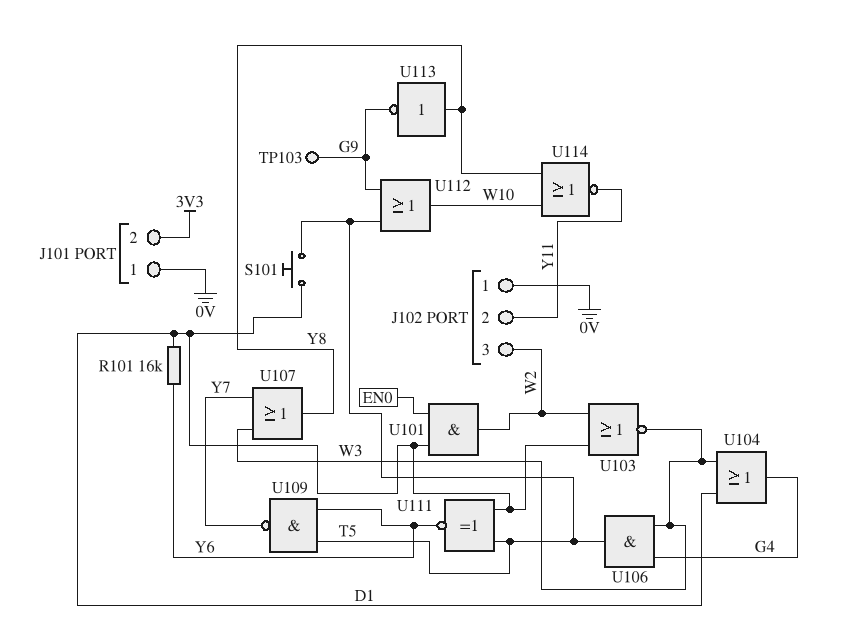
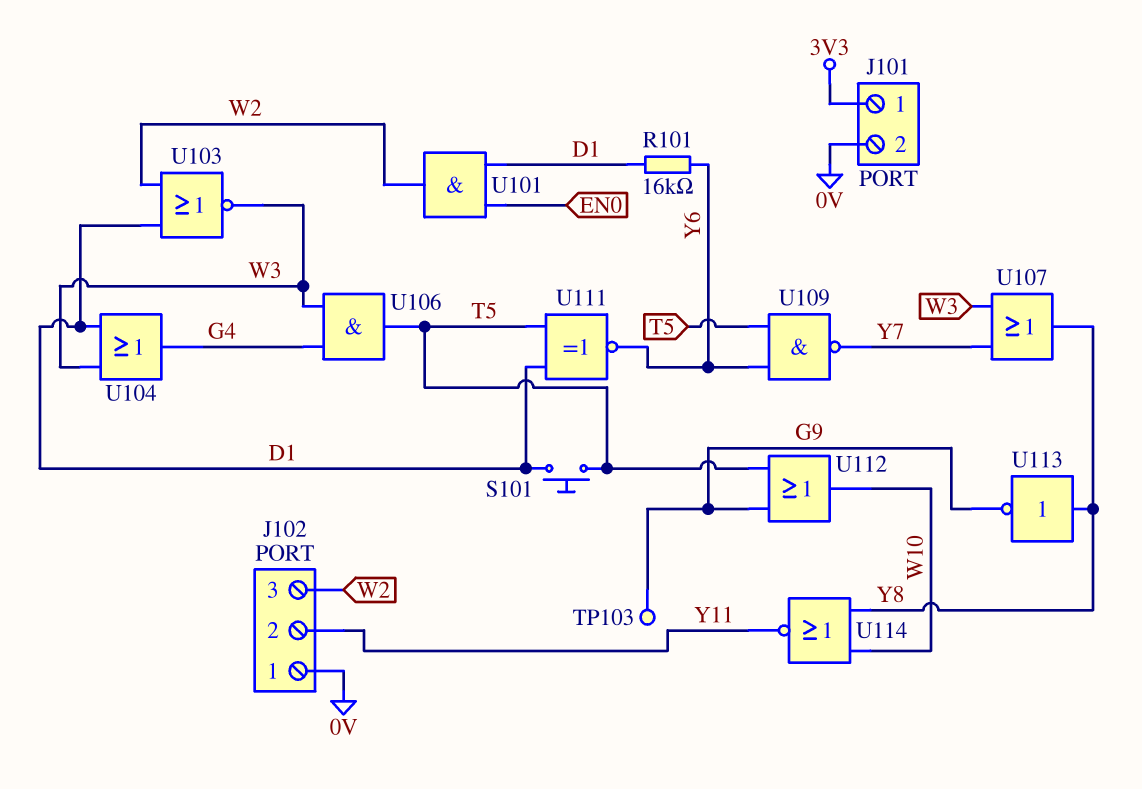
J101 pin 1: 0V -> 3V3
J101 pin 2: 3V3 -> 0V

